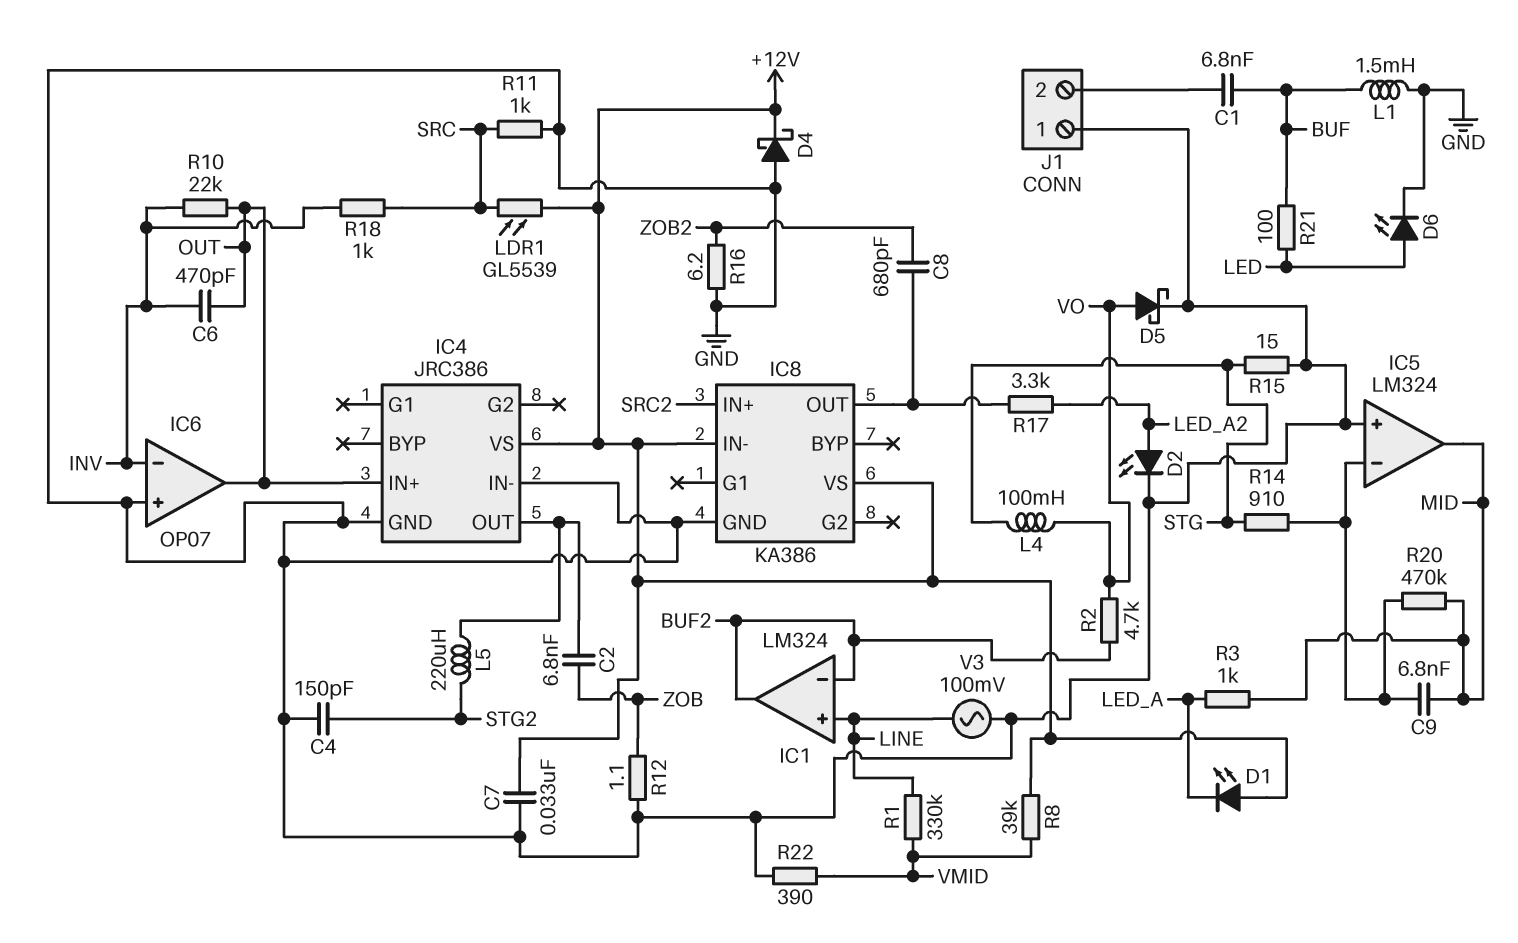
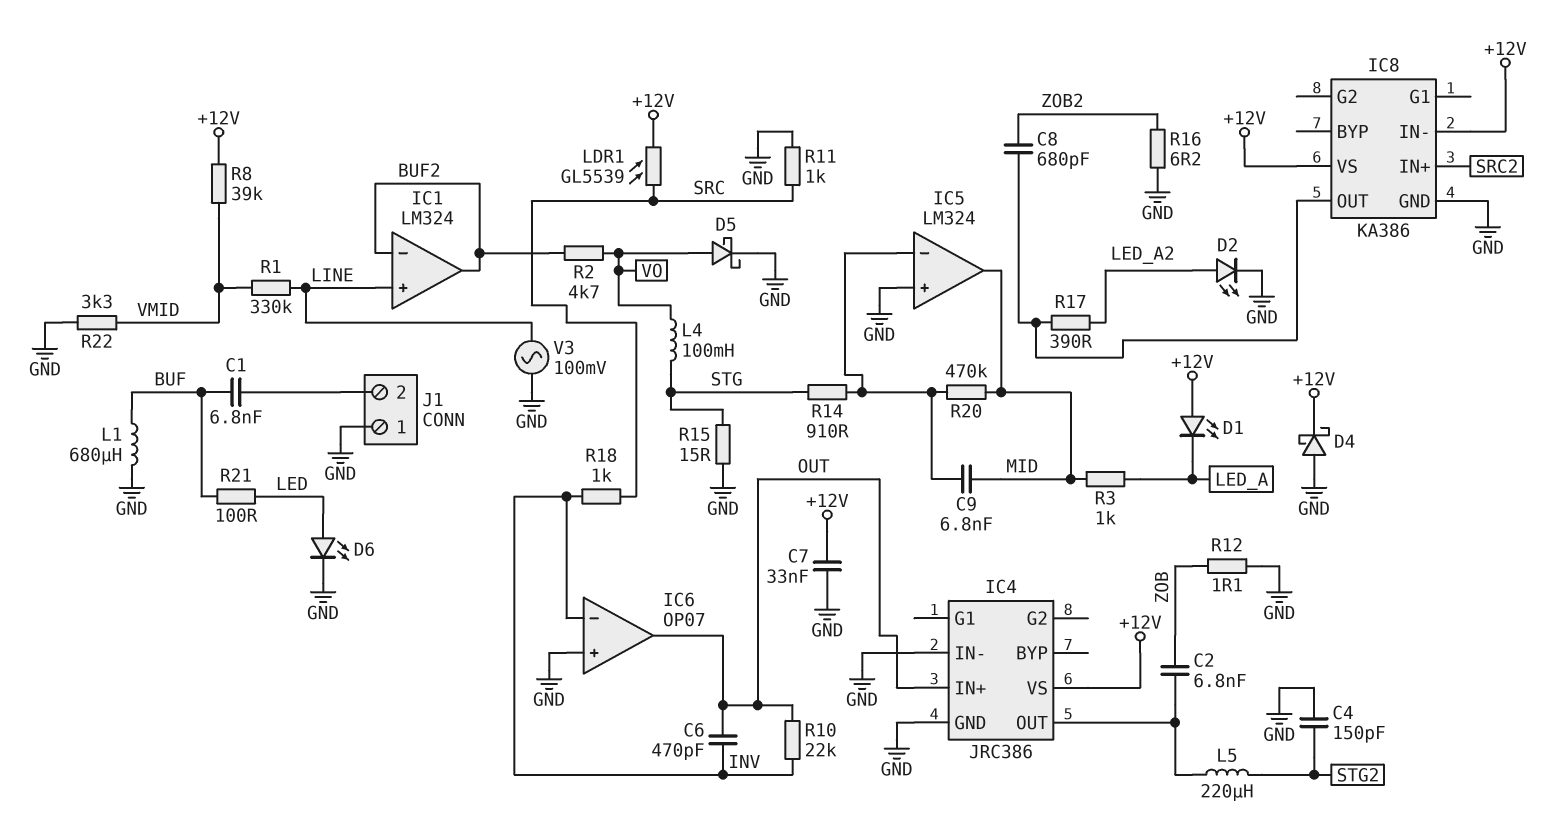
L1: 1.5mH (BUF, GND) -> 680uH (BUF, GND)
R17: 3.3k (IC8/OUT, LED_A2) -> 390 (IC8/OUT, LED_A2)
R22: 390 (GND, VMID) -> 3.3k (GND, VMID)

